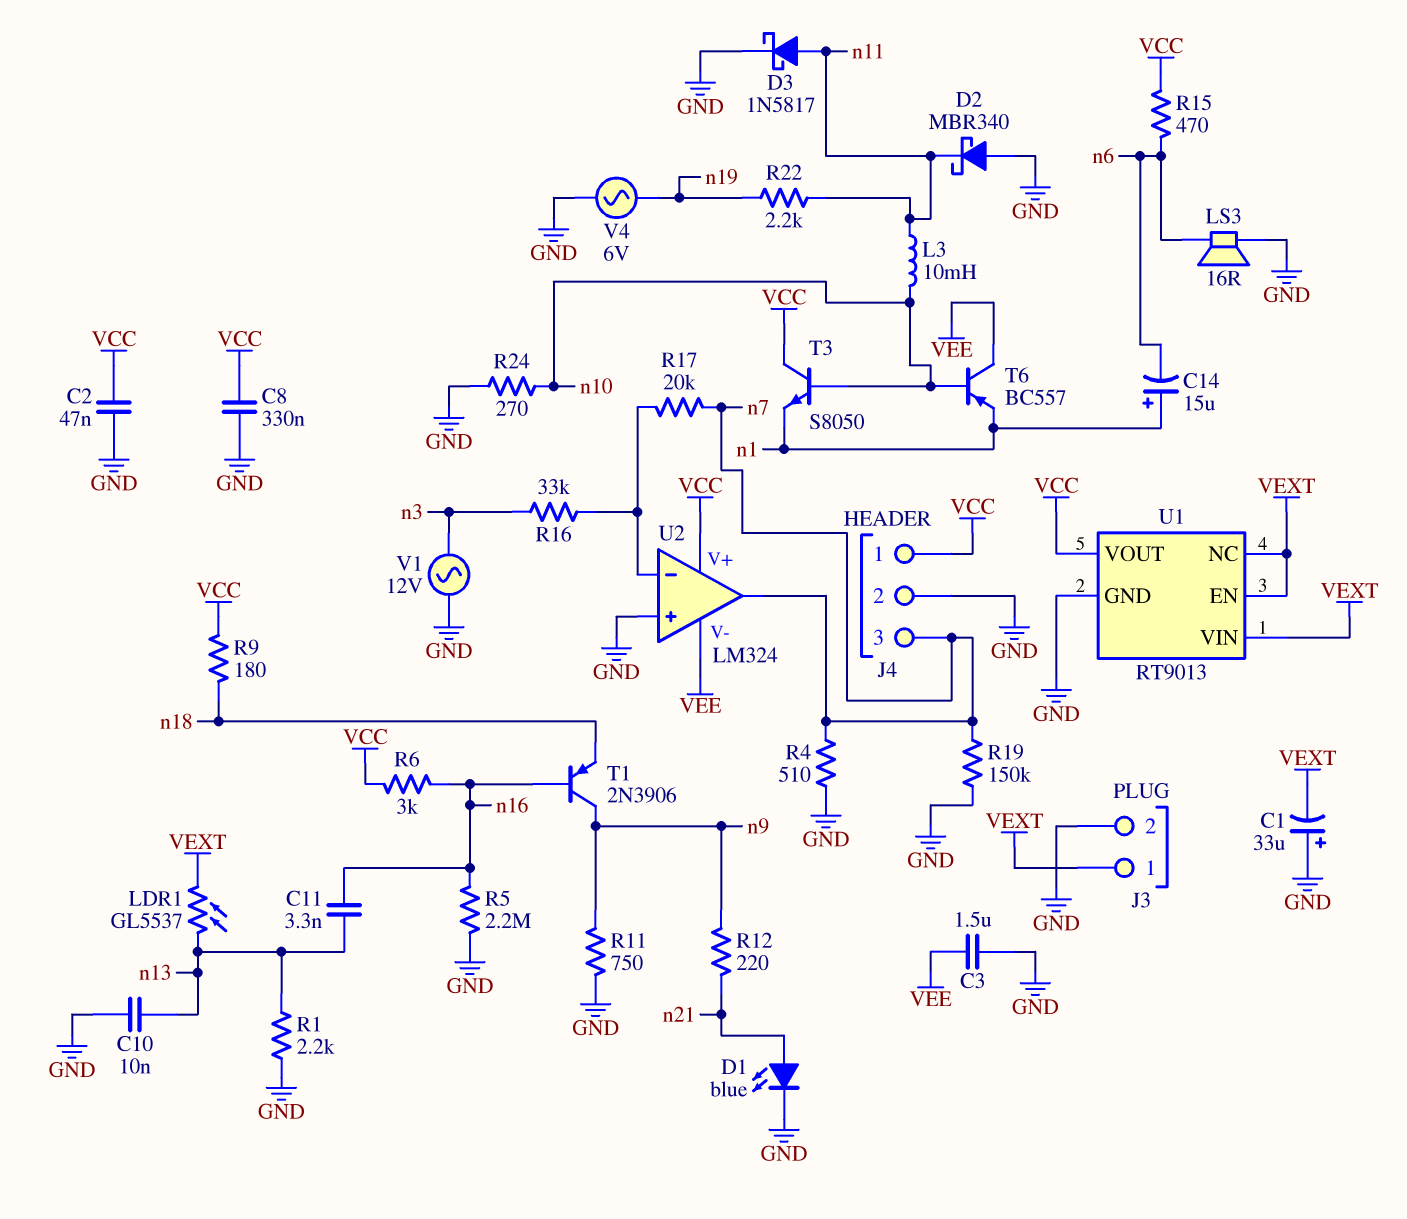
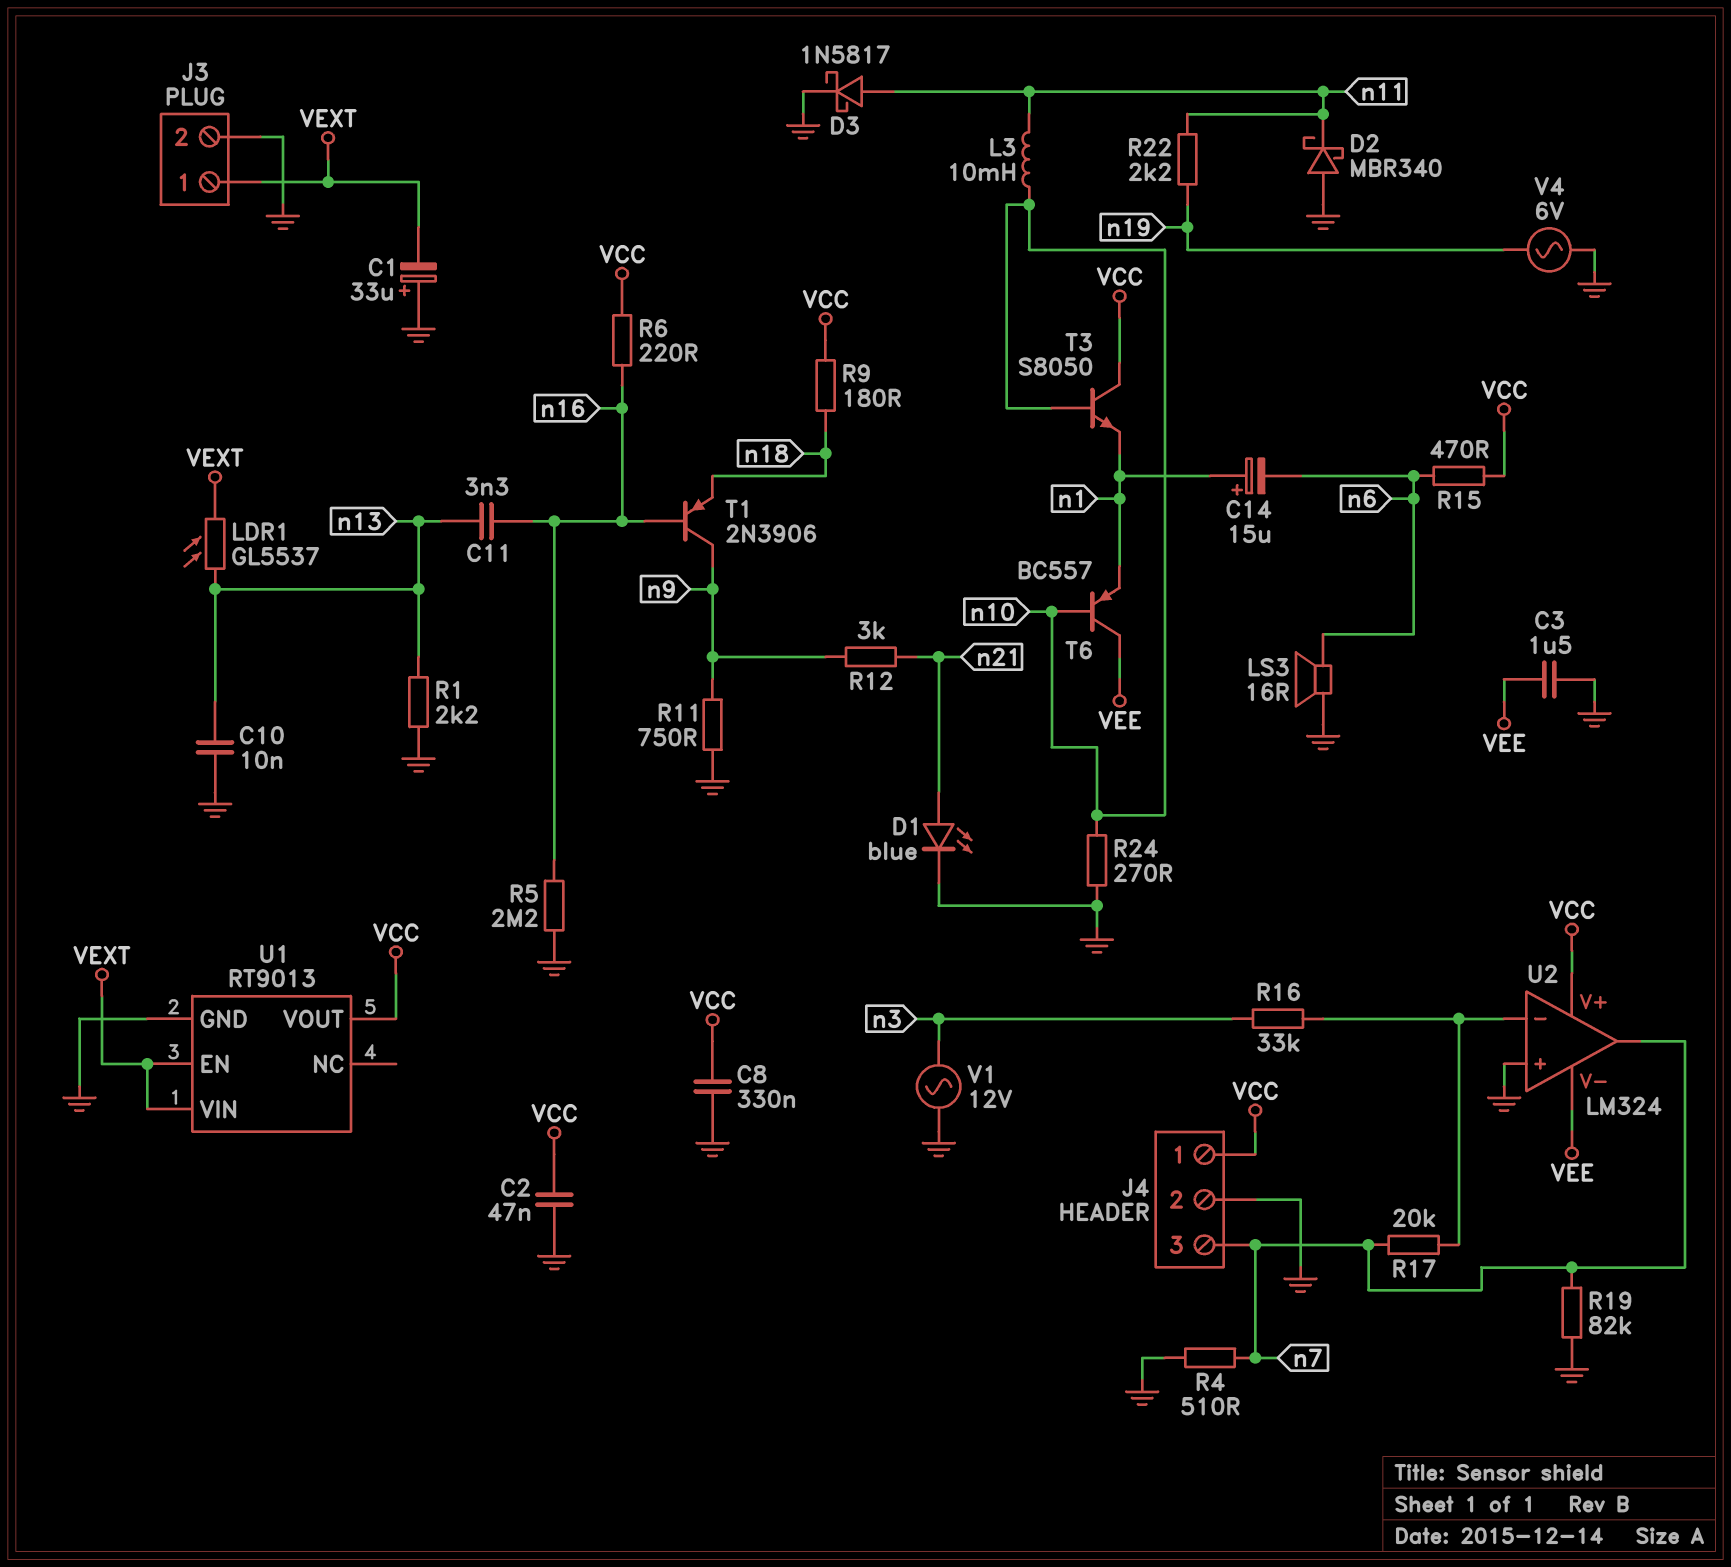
R6: 3k (VCC, n16) -> 220 (VCC, n16)
R12: 220 (n9, n21) -> 3k (n9, n21)
R19: 150k (GND, n7) -> 82k (GND, n7)
U1 pin NC: VEXT -> none

